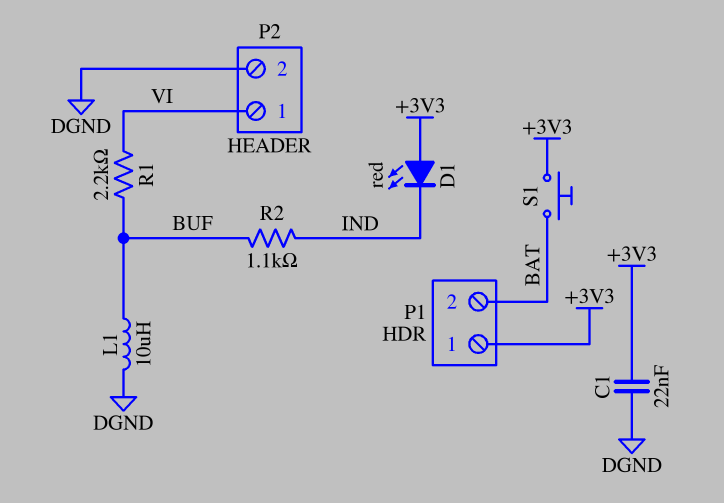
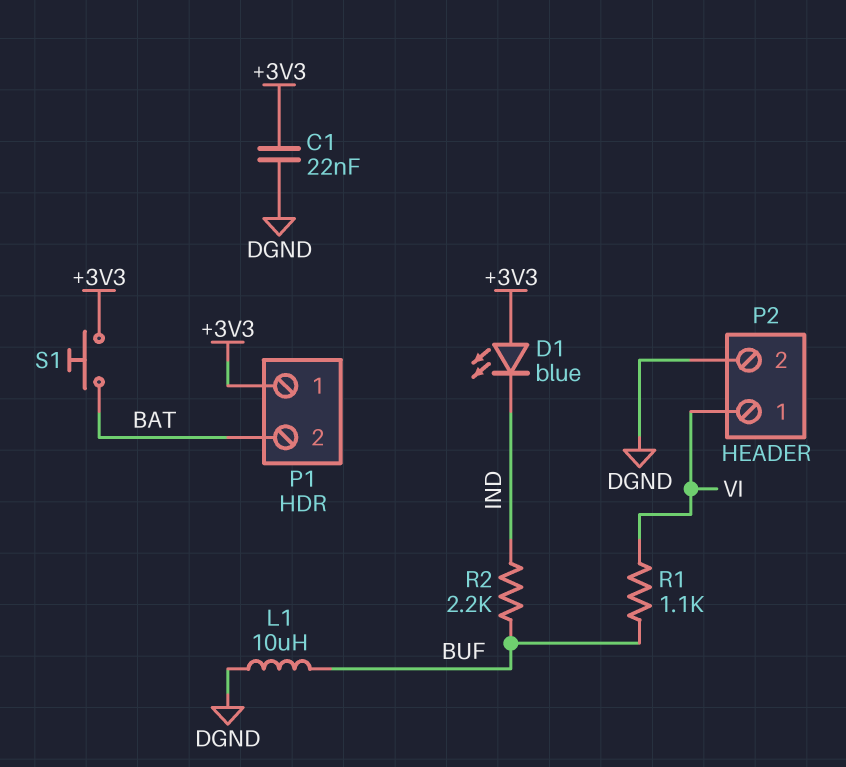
D1: LED red (A +3V3, K IND) -> LED blue (A +3V3, K IND)
R1: 2.2k (BUF, VI) -> 1.1k (BUF, VI)
R2: 1.1k (BUF, IND) -> 2.2k (BUF, IND)

